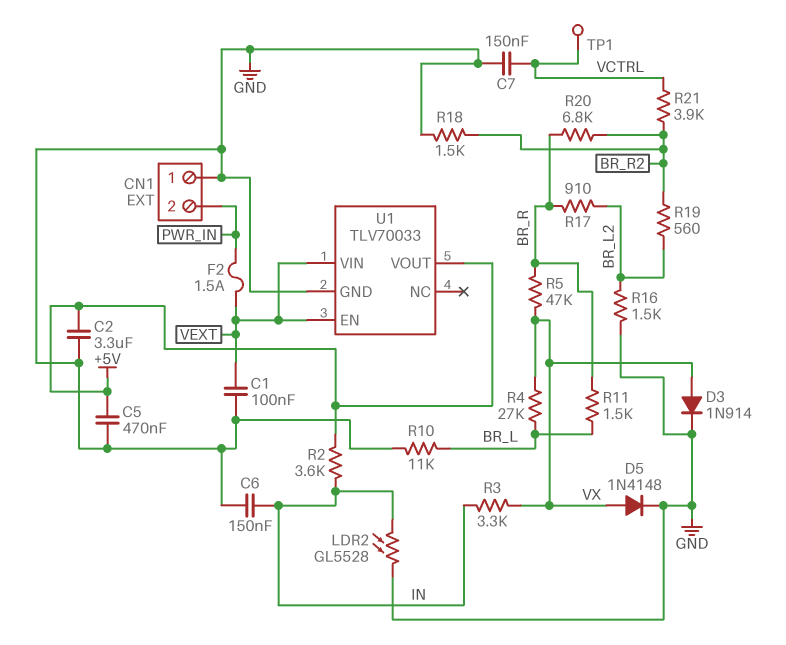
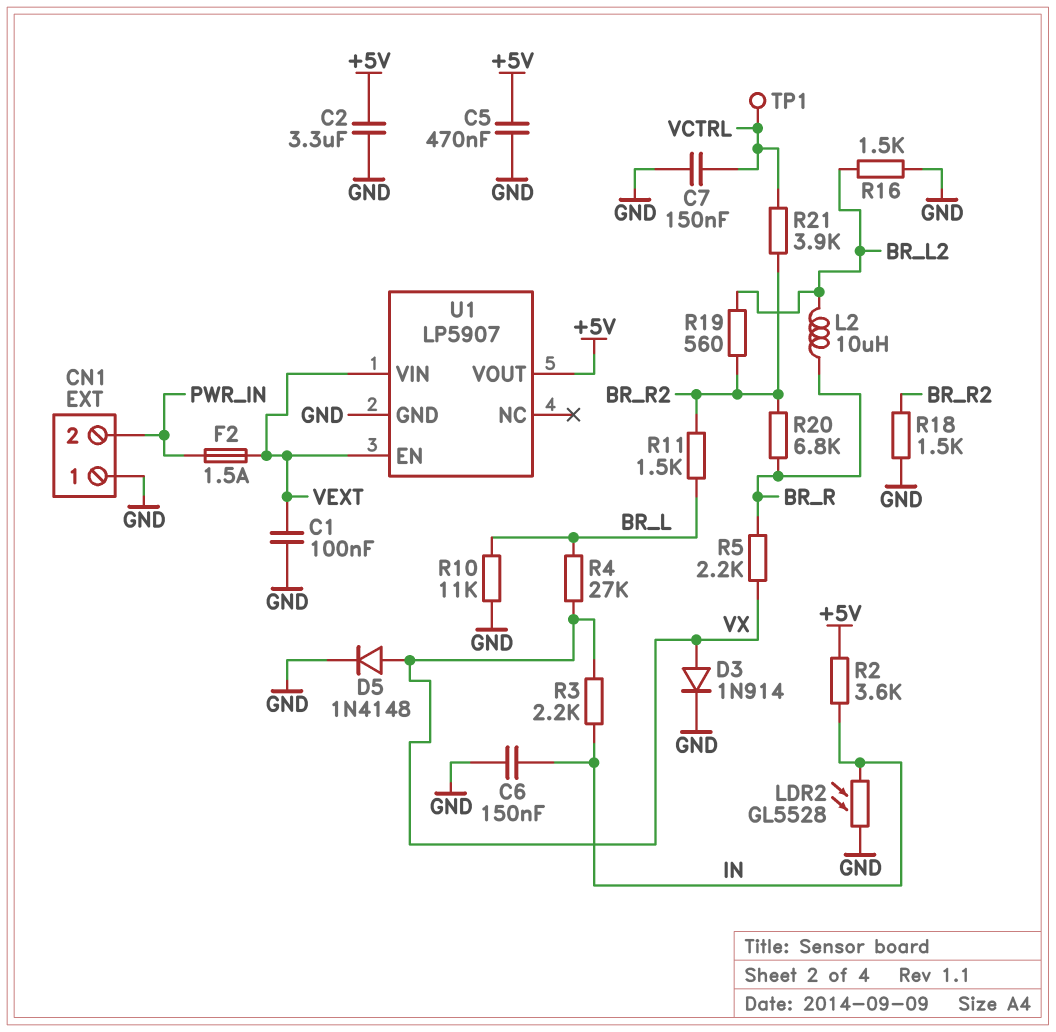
L2: none -> 10uH (BR_L2, BR_R)
R3: 3.3k (IN, VX) -> 2.2k (IN, VX)
R5: 47k (BR_R, VX) -> 2.2k (BR_R, VX)
R11: 1.5k (BR_L, BR_R) -> 1.5k (BR_L, BR_R2)
R17: 910 (BR_L2, BR_R) -> none
U1: TLV70033 -> LP5907

